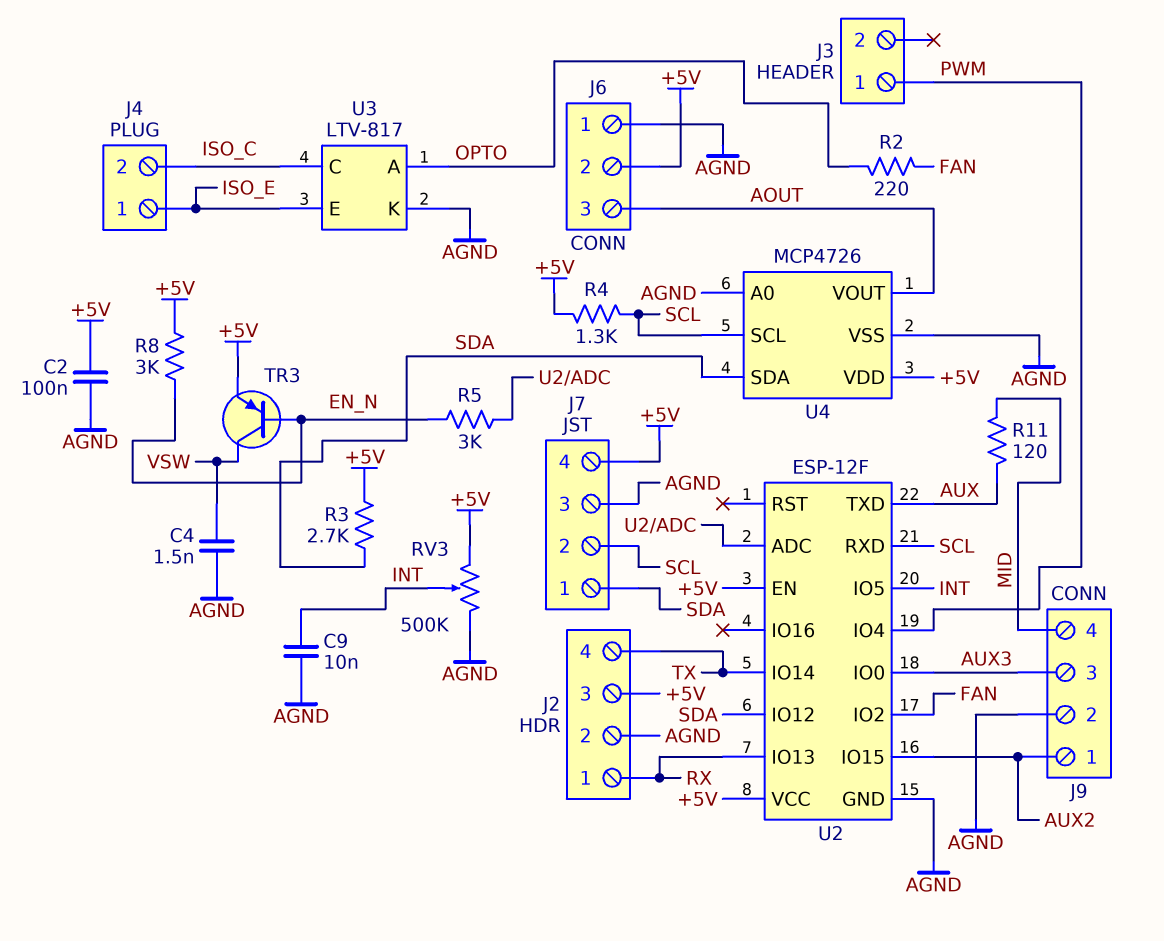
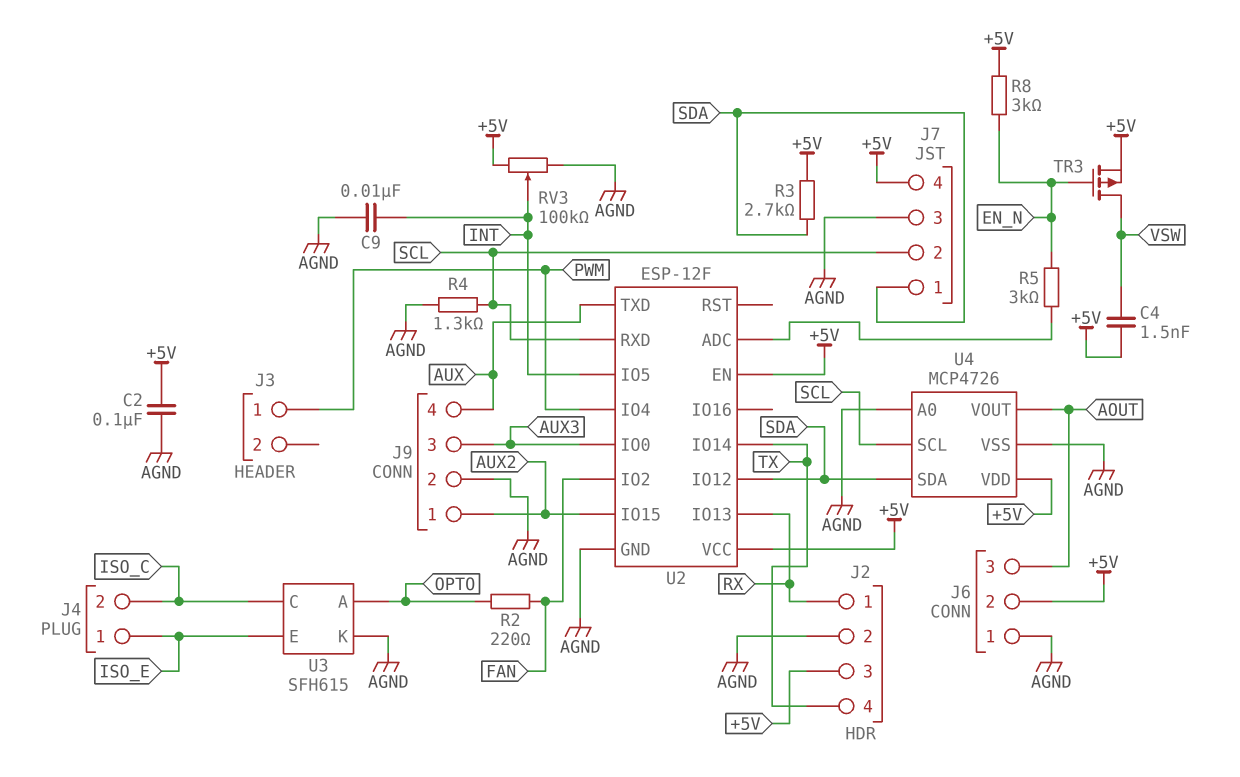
C4: 1.5nF (AGND, VSW) -> 1.5nF (+5V, VSW)
J9 pin 4: MID -> AUX
R4: 1.3k (+5V, SCL) -> 1.3k (AGND, SCL)
R11: 120 (AUX, MID) -> none
RV3: 500k (+5V, AGND, wiper INT) -> 100k (+5V, AGND, wiper INT)
TR3: PNP (B EN_N, C VSW, E +5V) -> PMOS (G EN_N, D VSW, S +5V)
U3: LTV-817 -> SFH615

